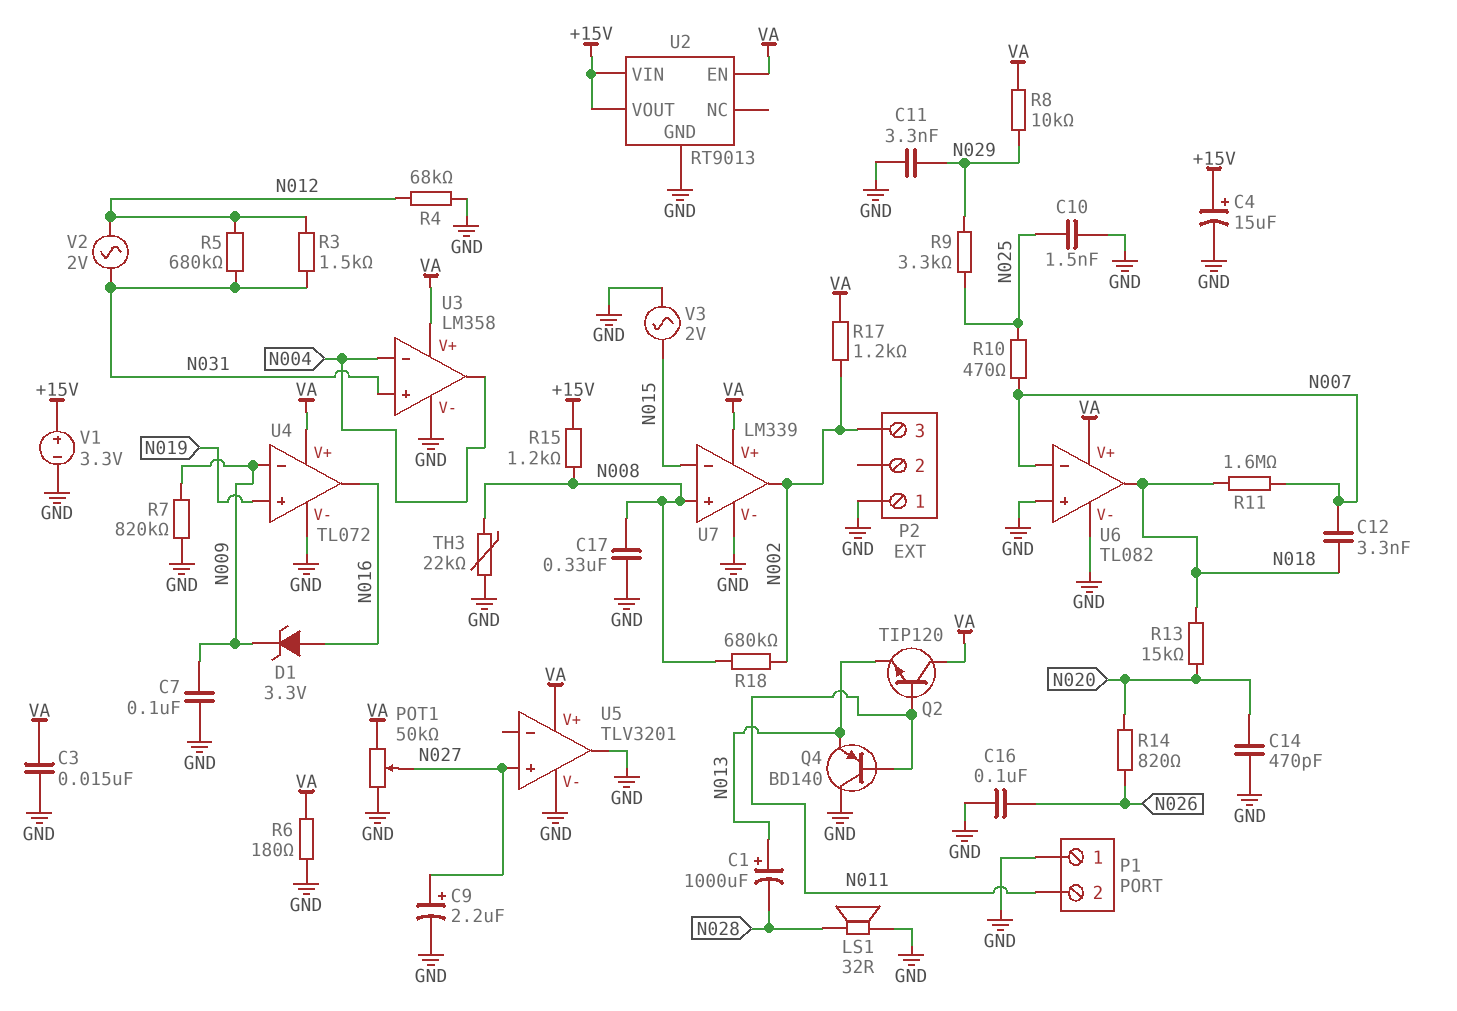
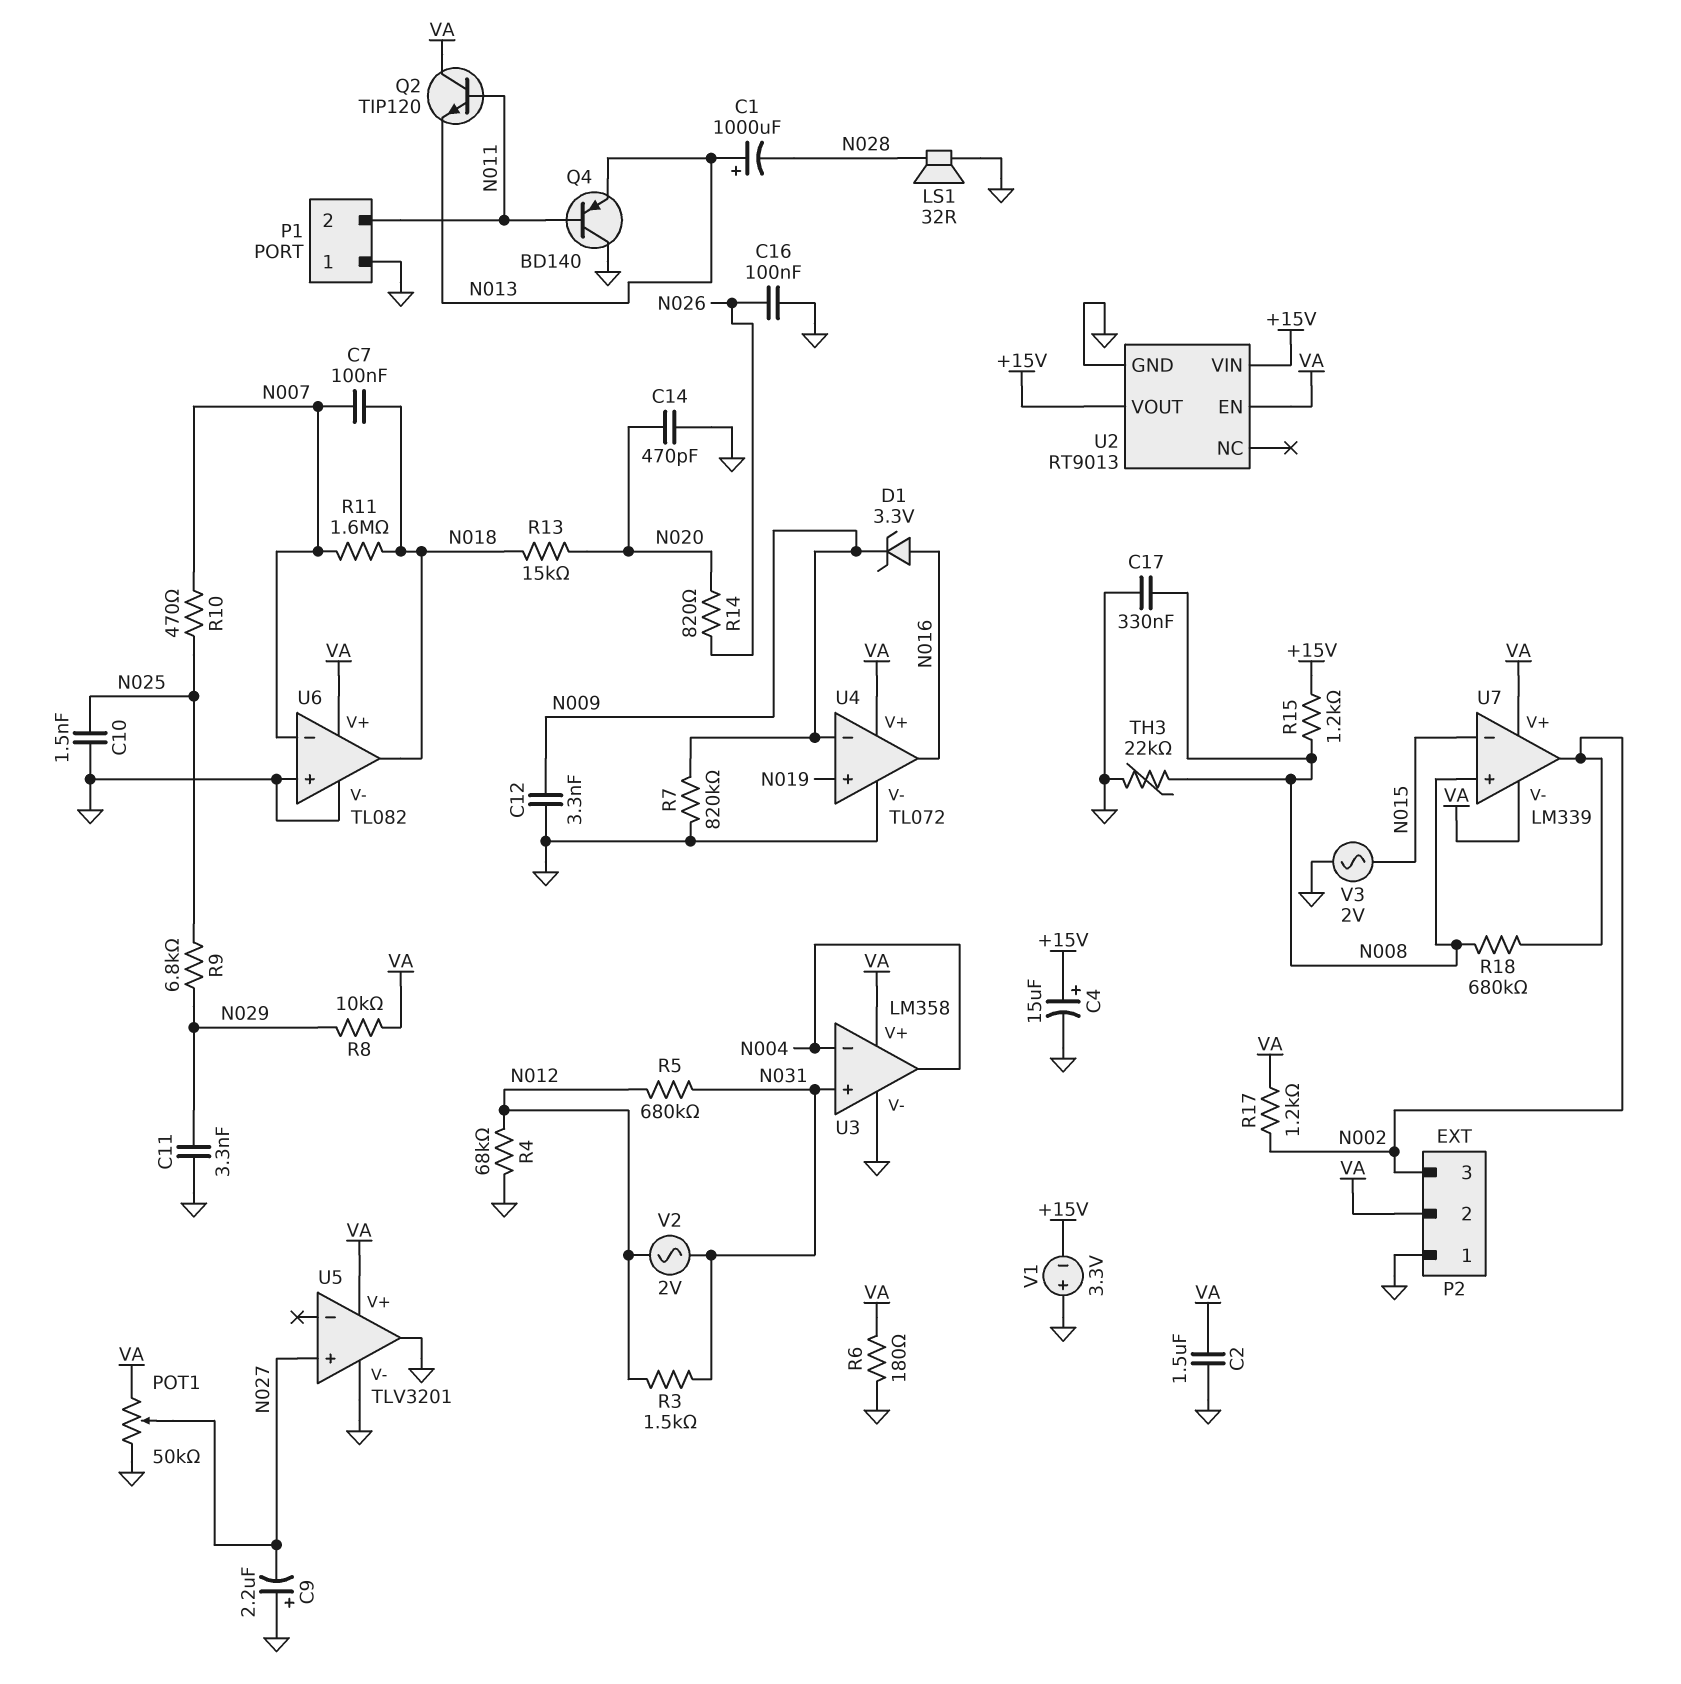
C2: none -> 1.5uF (GND, VA)
C3: 15nF (GND, VA) -> none
C7: 100nF (GND, N009) -> 100nF (N007, N018)
C9: 2.2uF (plus N027, minus GND) -> 2.2uF (plus GND, minus N027)
C12: 3.3nF (N007, N018) -> 3.3nF (GND, N009)
P2 pin 2: none -> VA
R9: 3.3k (N025, N029) -> 6.8k (N025, N029)
U7 pin V-: GND -> VA
V1: 3.3V (plus +15V, minus GND) -> 3.3V (plus GND, minus +15V)

